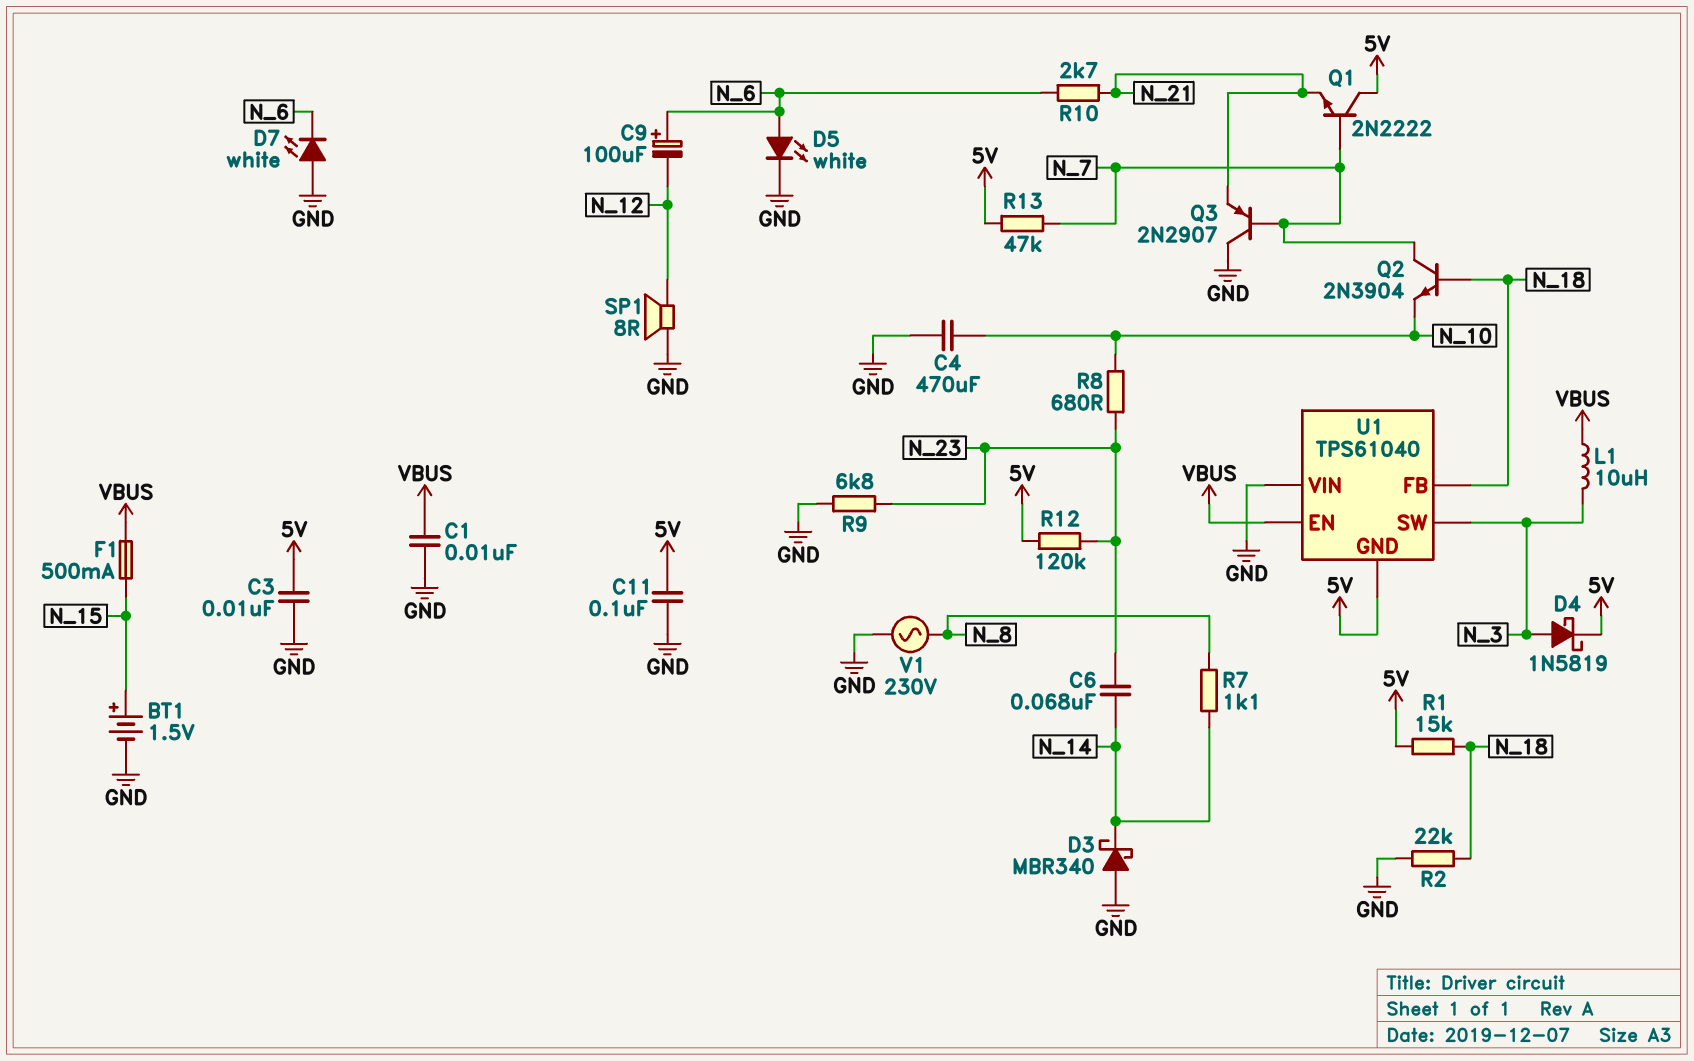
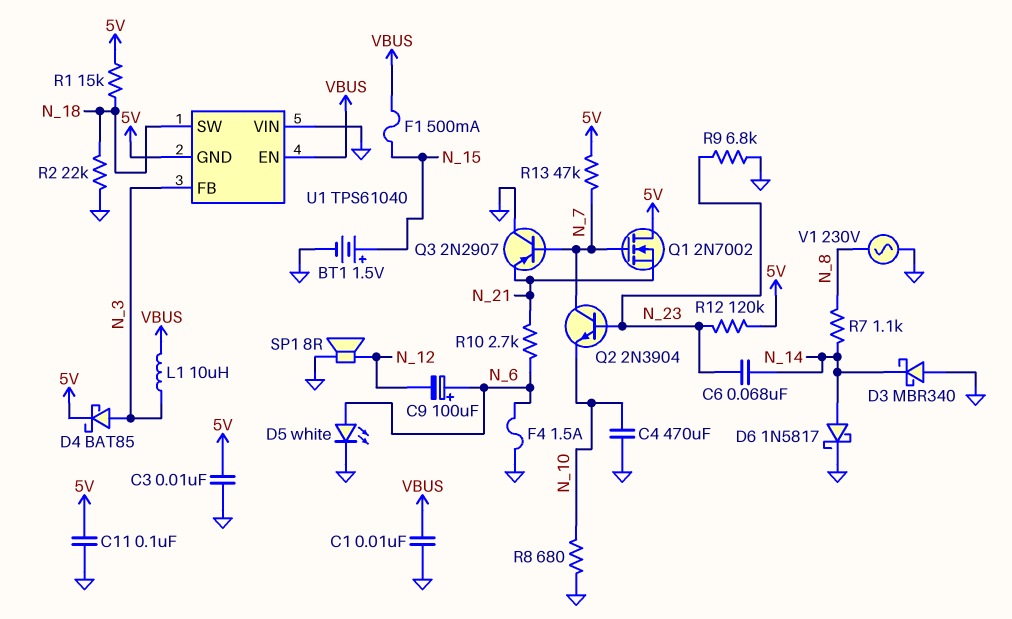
D4: schottky 1N5819 (A N_3, K 5V) -> schottky BAT85 (A N_3, K 5V)
D6: none -> schottky 1N5817 (A N_14, K GND)
D7: LED white (A GND, K N_6) -> none
F4: none -> 1.5A (GND, N_6)
Q1: NPN 2N2222 (B N_7, C 5V, E N_21) -> NMOS 2N7002 (G N_7, D 5V, S N_21)
Q2: NPN 2N3904 (B N_18, C N_7, E N_10) -> NPN 2N3904 (B N_23, C N_7, E N_10)
R8: 680 (N_10, N_23) -> 680 (GND, N_10)
U1 pin FB: N_18 -> N_3
U1 pin SW: N_3 -> N_18

